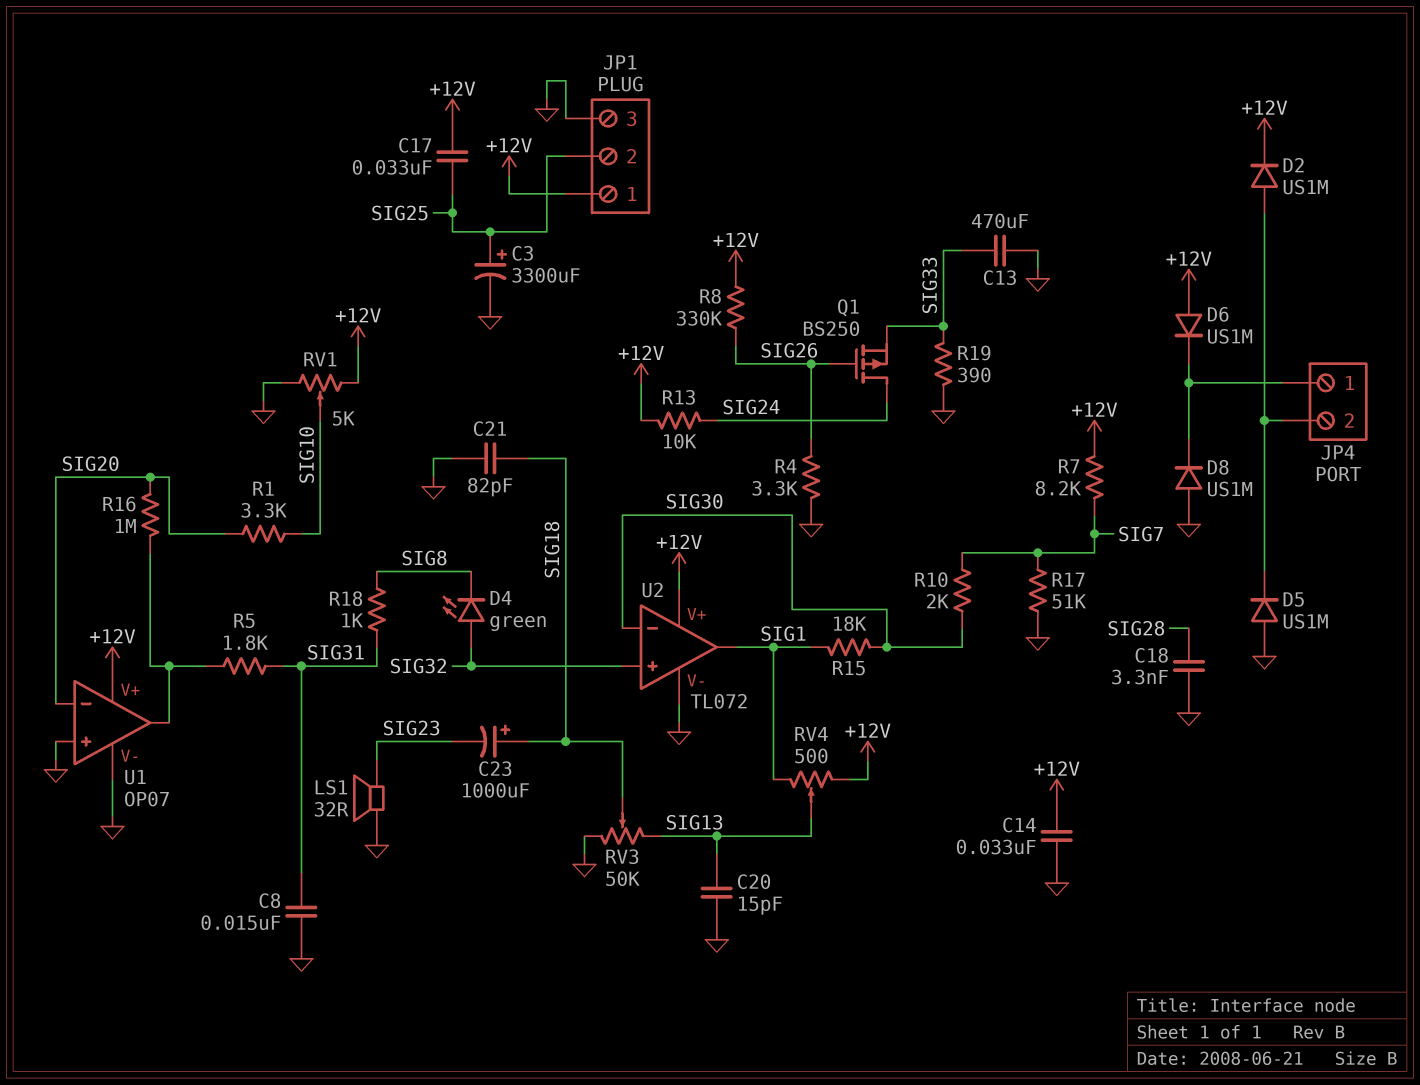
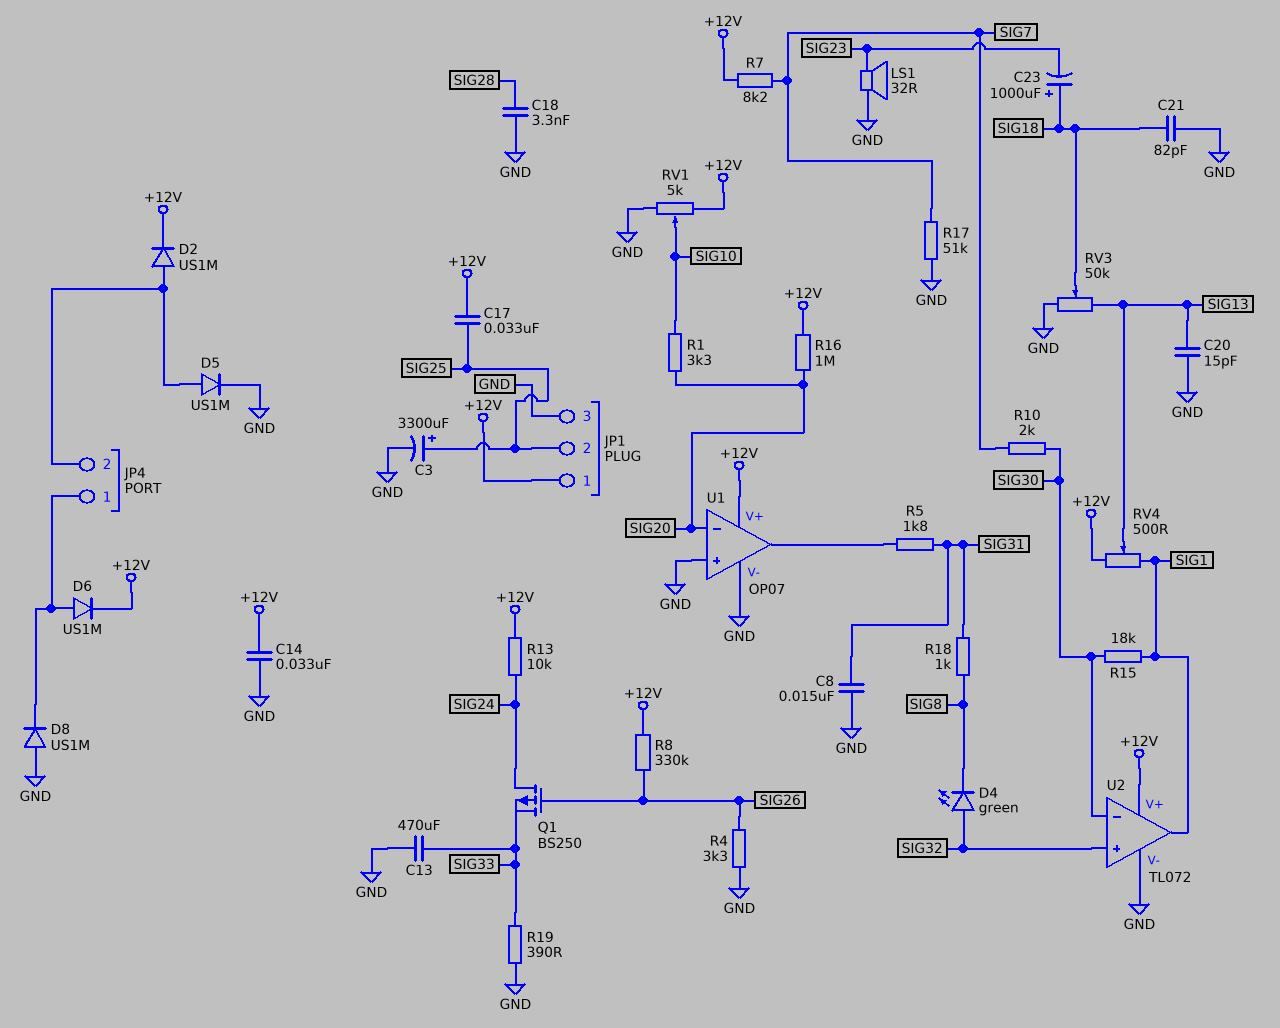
D5: diode US1M (A GND, K JP4/2) -> diode US1M (A JP4/2, K GND)
D6: diode US1M (A +12V, K JP4/1) -> diode US1M (A JP4/1, K +12V)
R16: 1M (SIG20, U1/out) -> 1M (+12V, SIG20)

